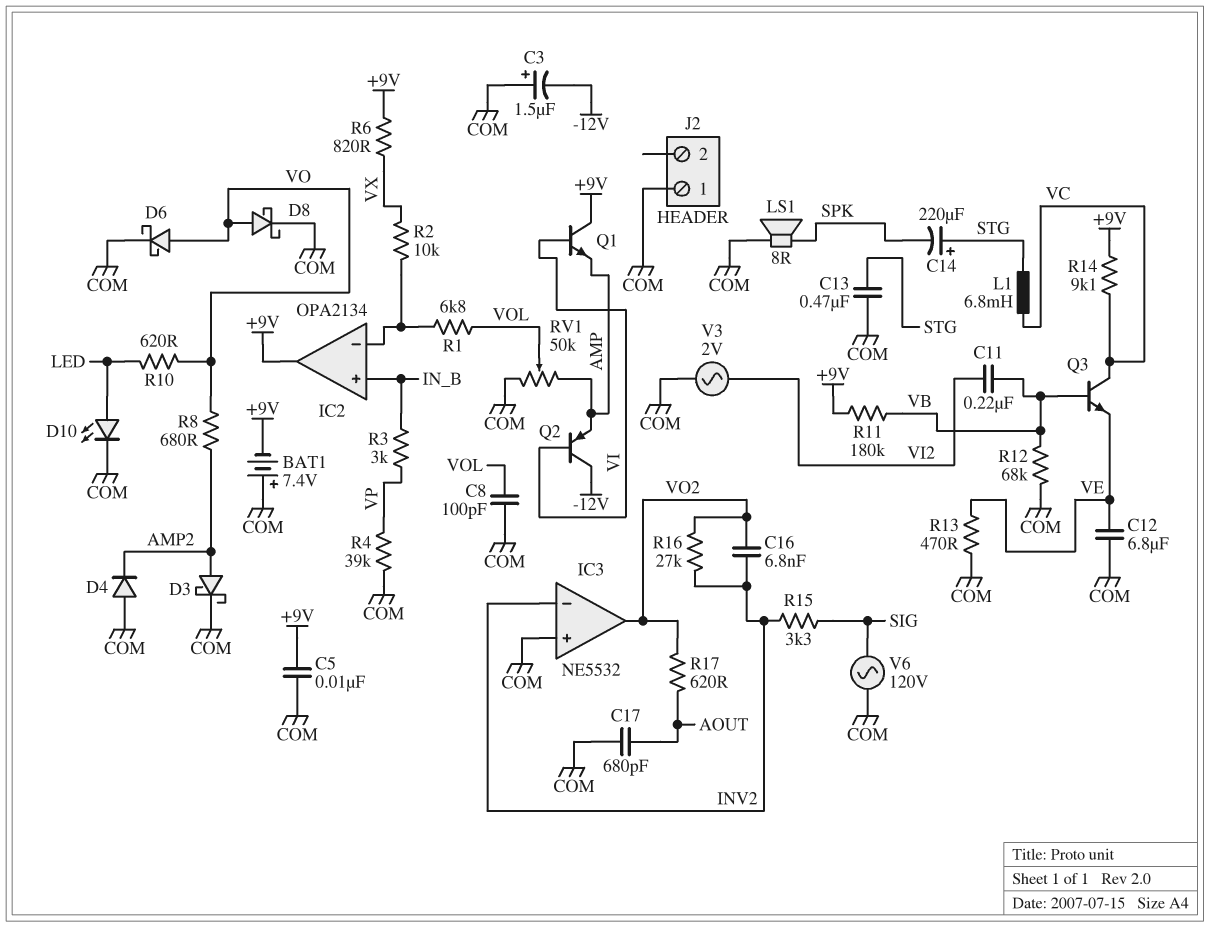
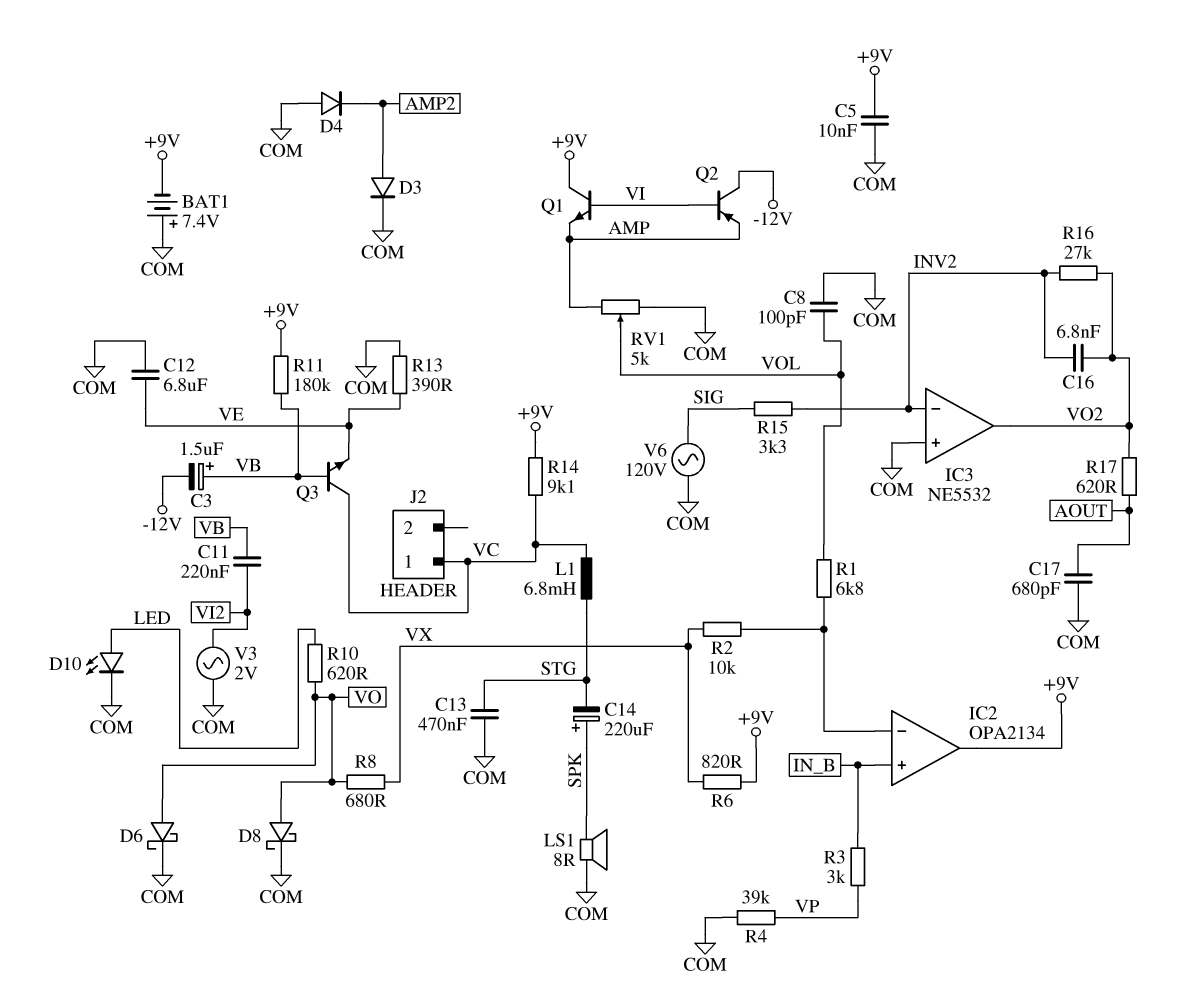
C3: 1.5uF (plus COM, minus -12V) -> 1.5uF (plus VB, minus -12V)
C14: 220uF (plus STG, minus SPK) -> 220uF (plus SPK, minus STG)
D3: schottky (A AMP2, K COM) -> diode (A AMP2, K COM)
J2 pin 1: COM -> VC
R8: 680 (AMP2, VO) -> 680 (VO, VX)
R12: 68k (COM, VB) -> none
R13: 470 (COM, VE) -> 390 (COM, VE)
RV1: 50k (AMP, COM, wiper VOL) -> 5k (AMP, COM, wiper VOL)

